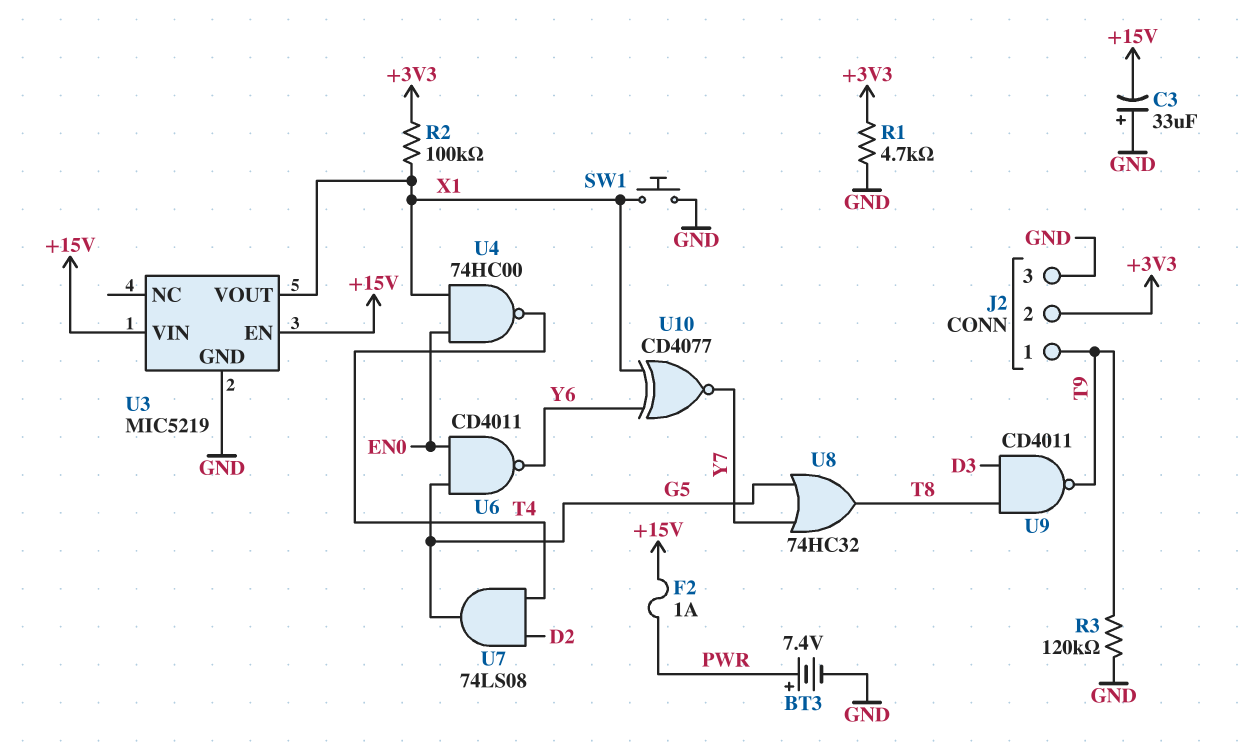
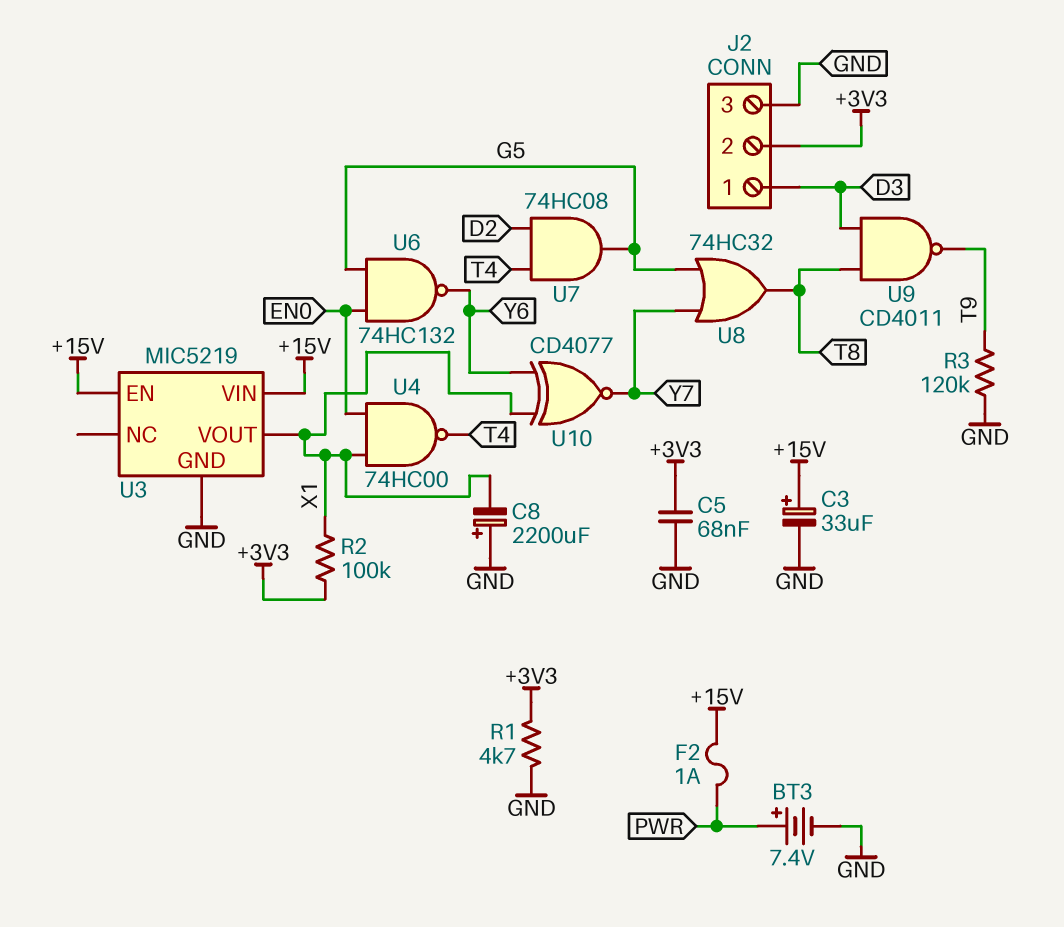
C3: 33uF (plus GND, minus +15V) -> 33uF (plus +15V, minus GND)
C5: none -> 68nF (+3V3, GND)
C8: none -> 2200uF (plus GND, minus X1)
J2 pin 1: T9 -> D3
SW1: button (GND, X1) -> none
U6: NAND CD4011 (in EN0, in G5, out Y6) -> NAND 74HC132 (in EN0, in G5, out Y6)
U7: AND 74LS08 (in D2, in T4, out G5) -> AND 74HC08 (in D2, in T4, out G5)

